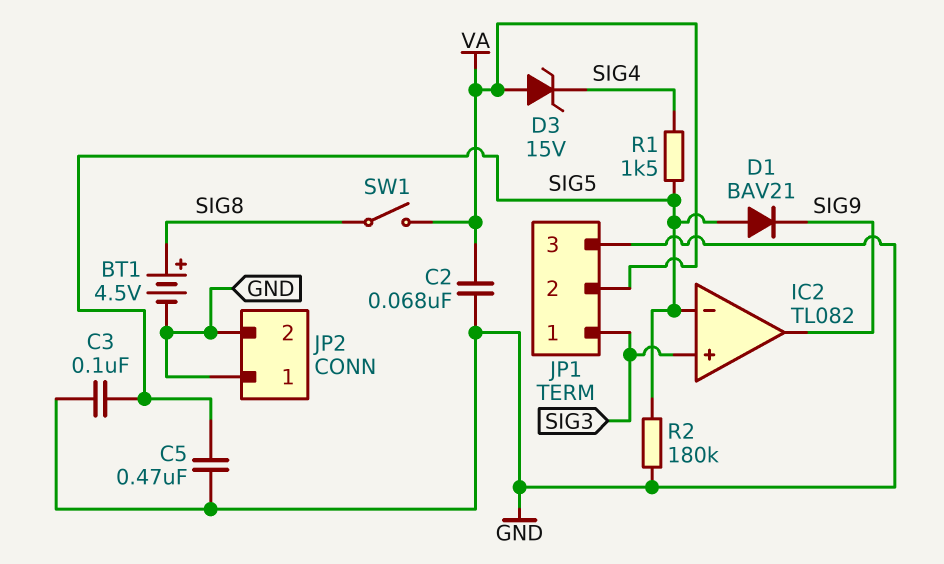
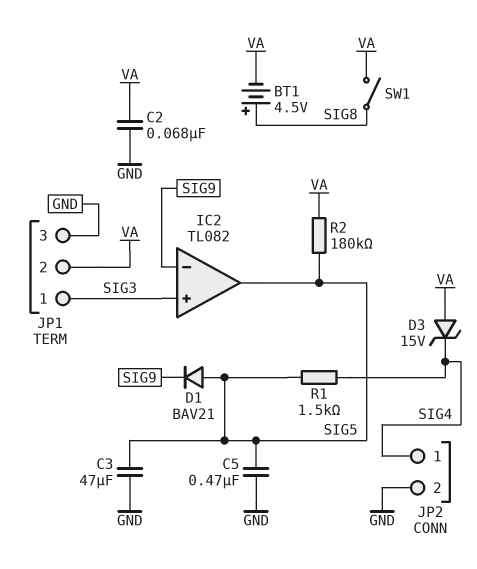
BT1: 4.5V (plus SIG8, minus GND) -> 4.5V (plus SIG8, minus VA)
C3: 100nF (GND, SIG5) -> 47uF (GND, SIG5)
IC2 pin in-: SIG5 -> SIG9
IC2 pin out: SIG9 -> SIG5
JP2 pin 1: GND -> SIG4
R2: 180k (GND, SIG5) -> 180k (SIG5, VA)

